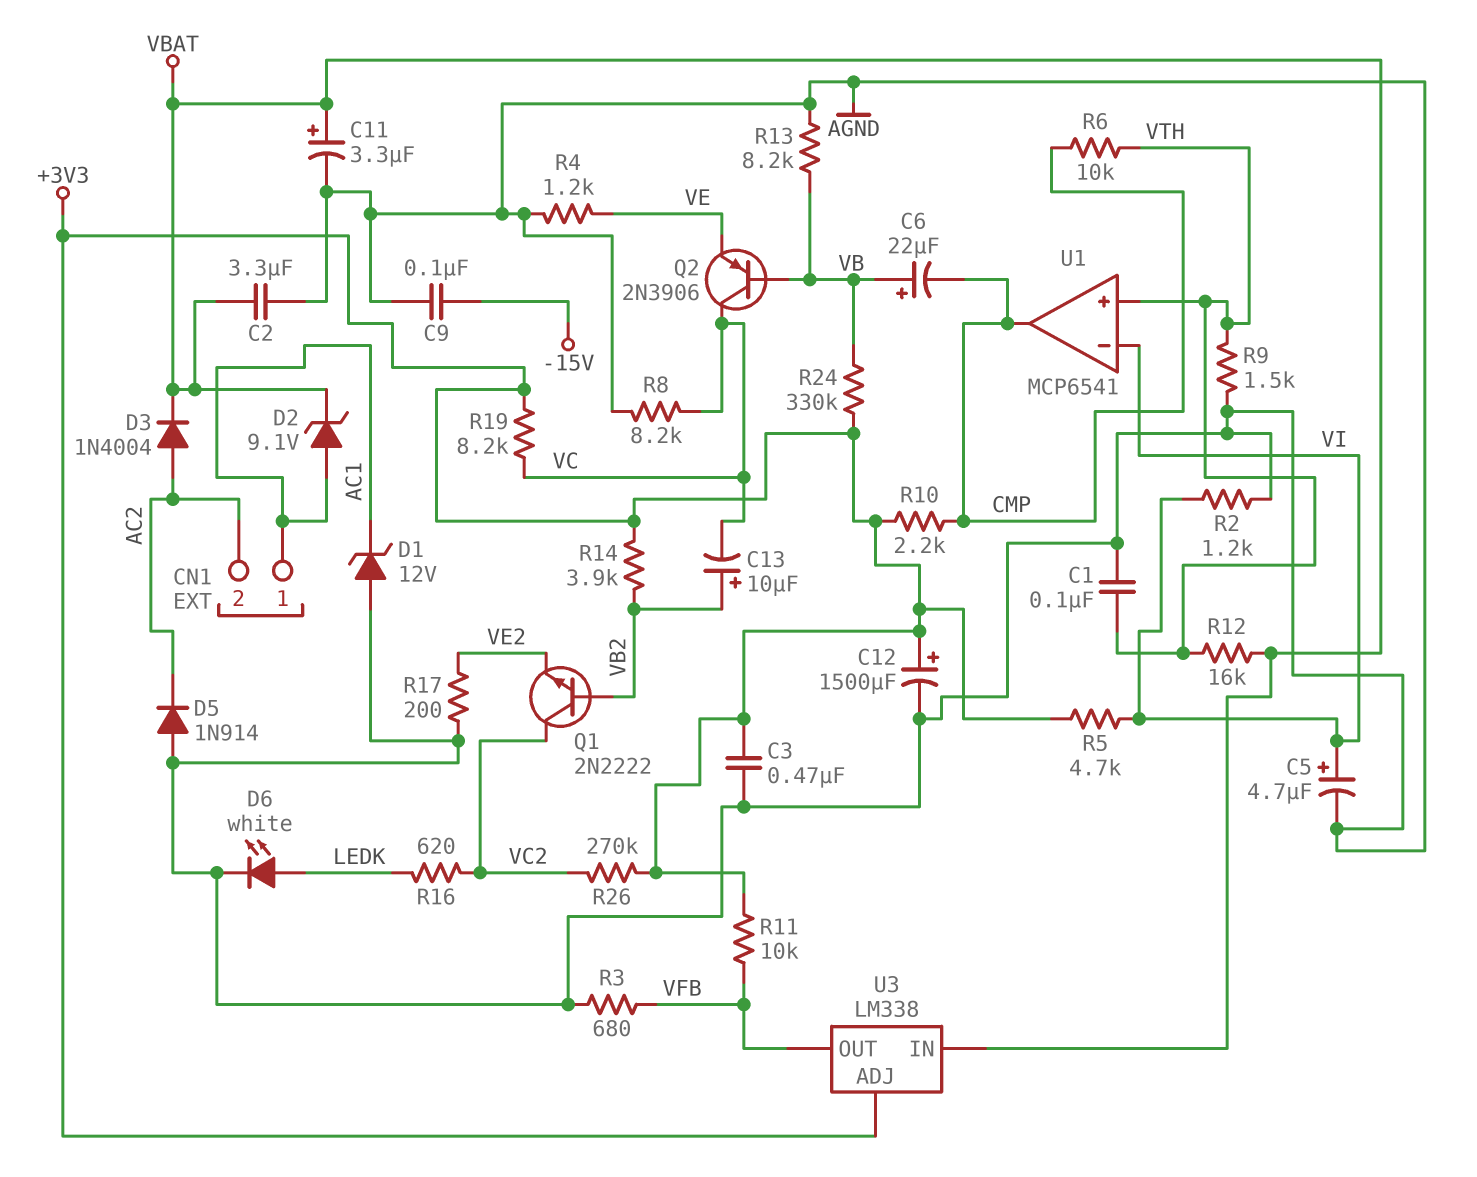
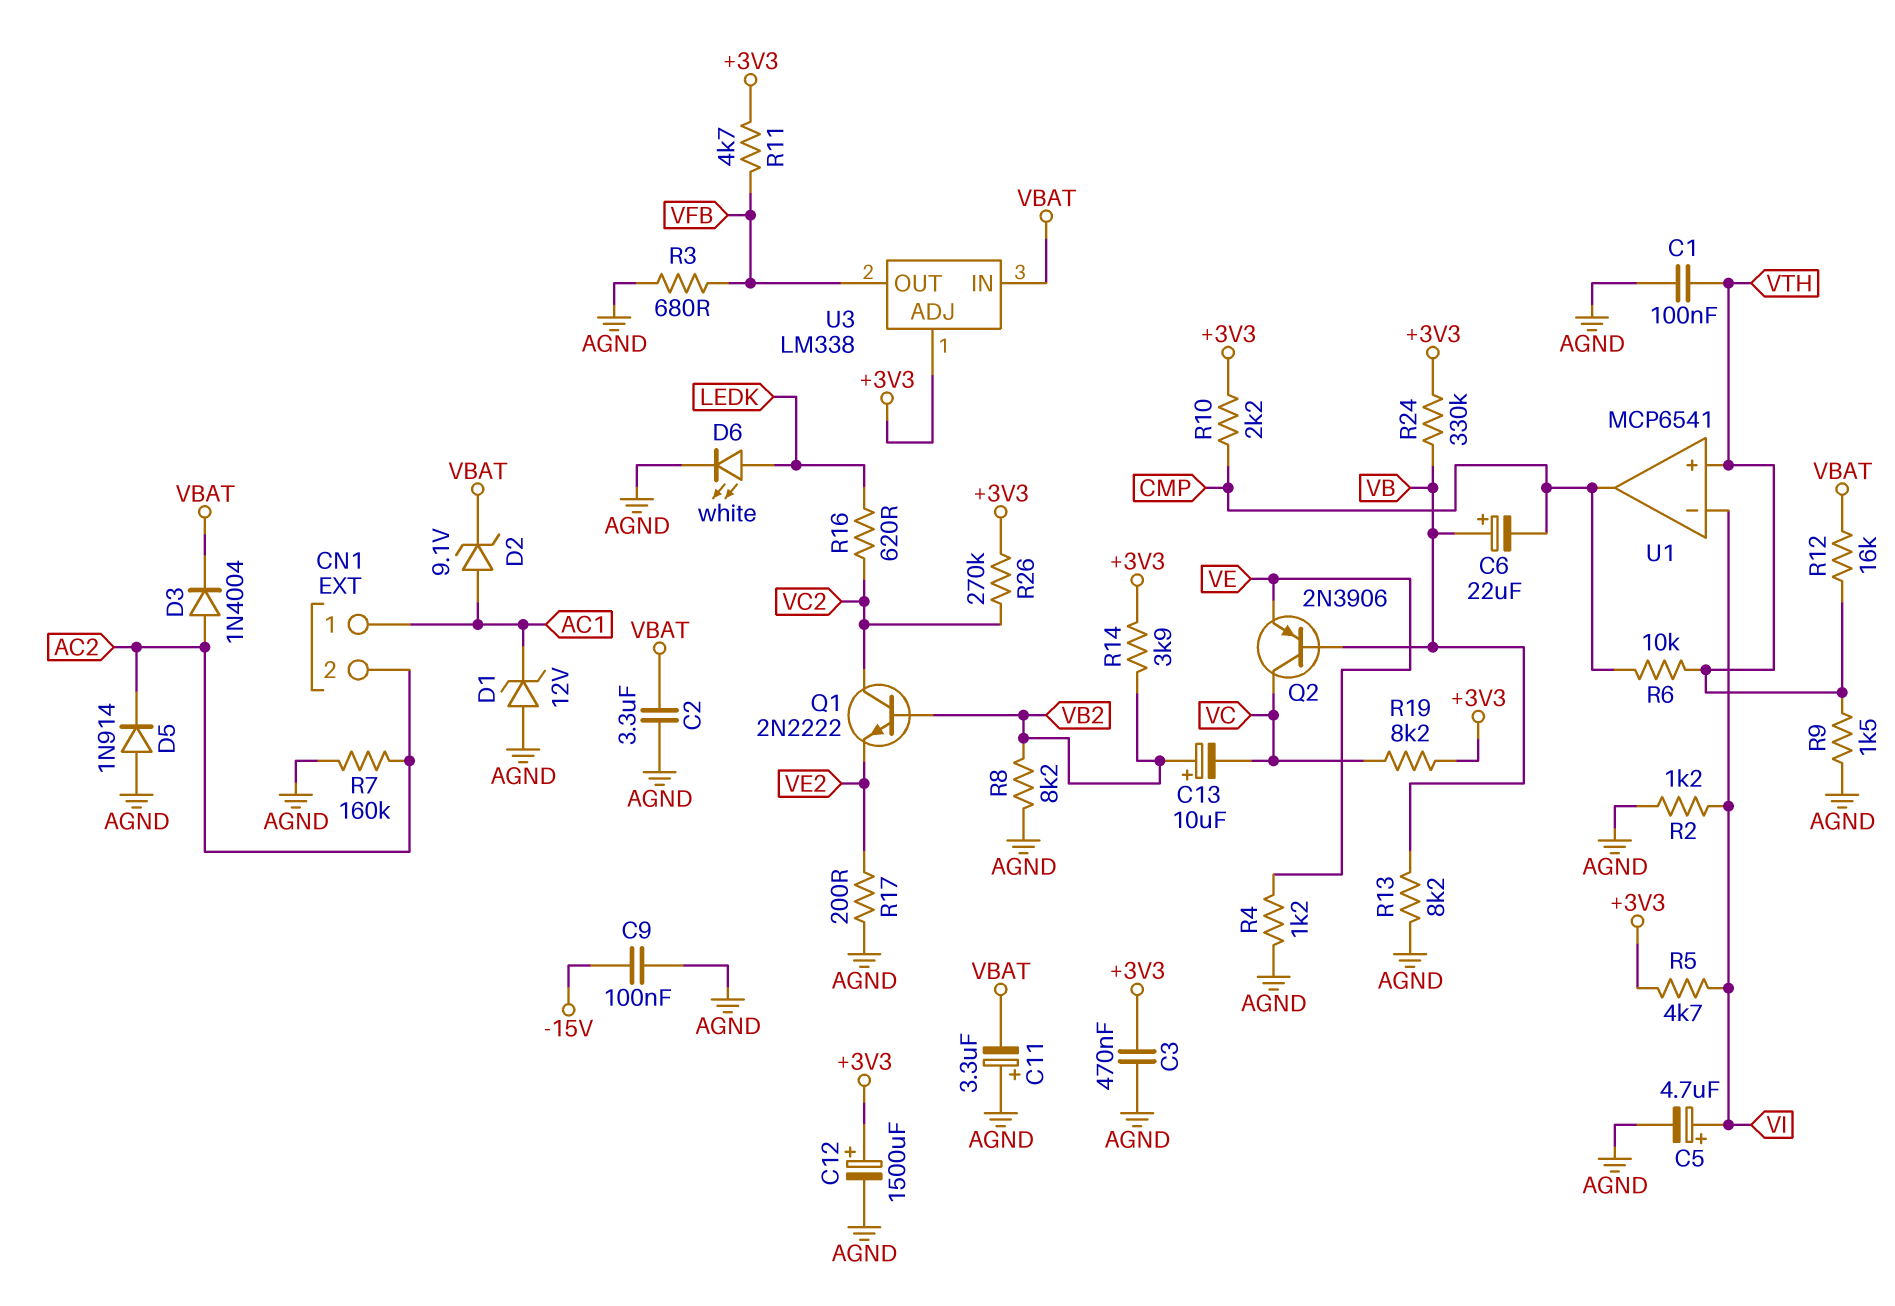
C11: 3.3uF (plus VBAT, minus AGND) -> 3.3uF (plus AGND, minus VBAT)
R7: none -> 160k (AC2, AGND)
R8: 8.2k (AGND, VC) -> 8.2k (AGND, VB2)
R11: 10k (+3V3, VFB) -> 4.7k (+3V3, VFB)

